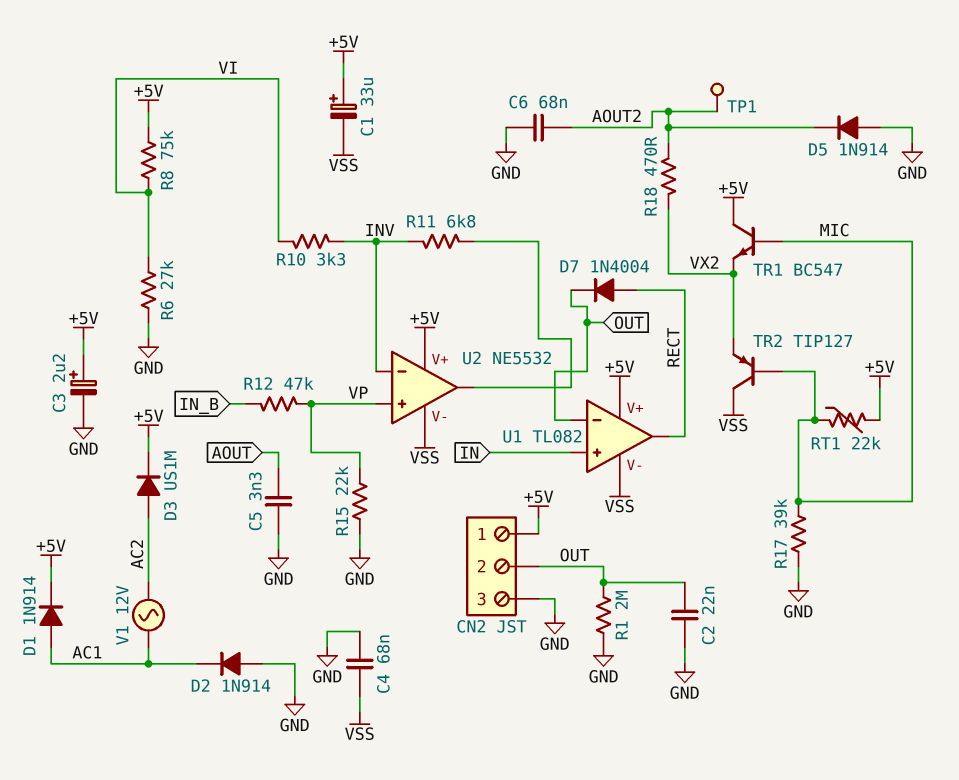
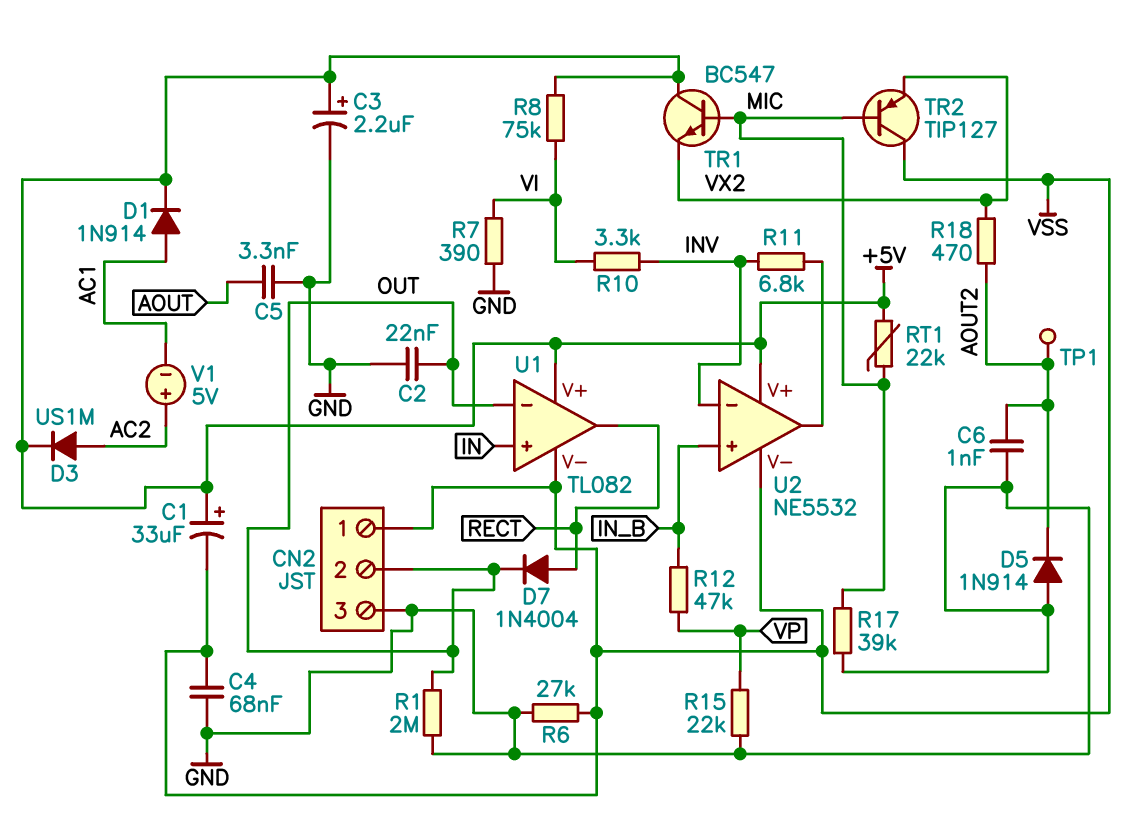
C6: 68nF (AOUT2, GND) -> 1nF (AOUT2, GND)
CN2 pin 1: +5V -> VSS
D2: diode 1N914 (A GND, K AC1) -> none
R6: 27k (GND, VI) -> 27k (GND, VSS)
R7: none -> 390 (GND, VI)
U2 pin in+: VP -> IN_B
V1: AC 12V (AC1, AC2) -> 5V (plus AC2, minus AC1)

